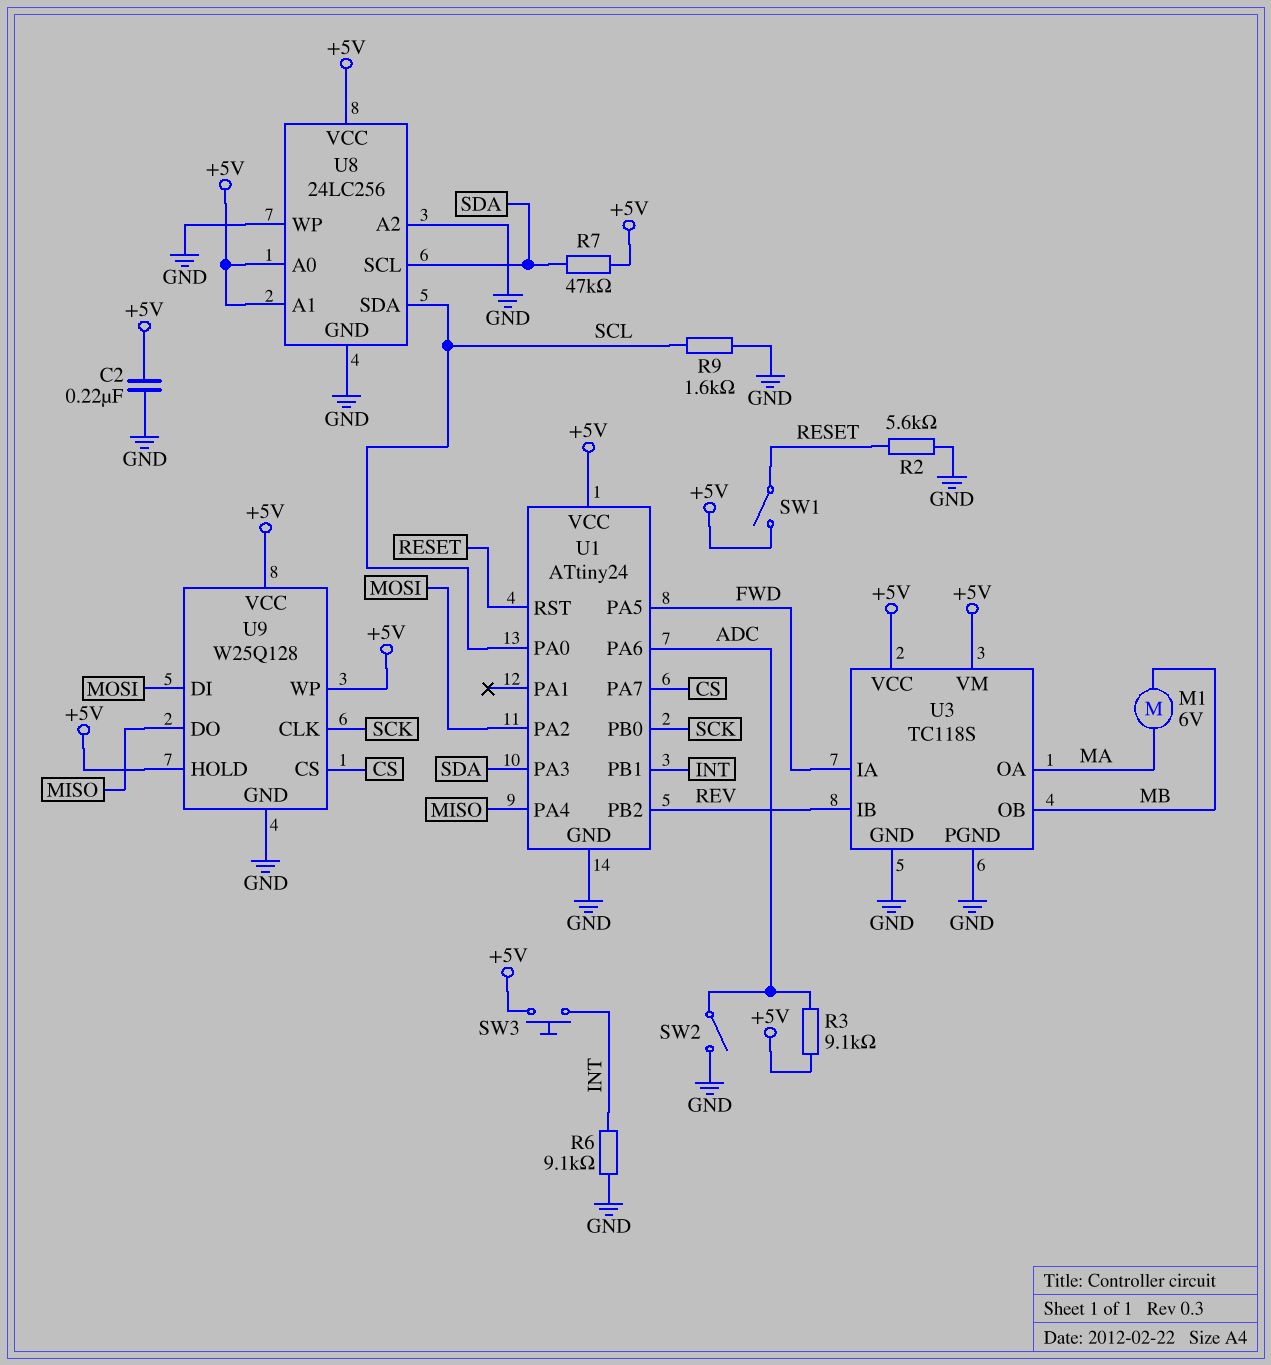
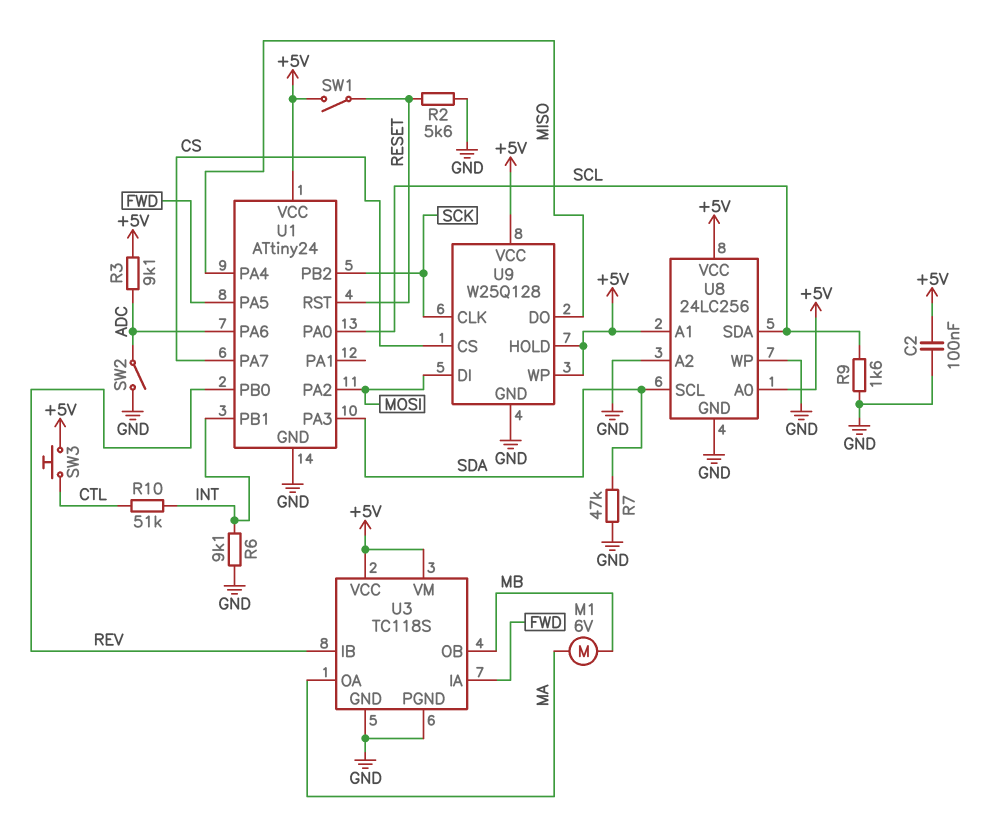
C2: 220nF (+5V, GND) -> 100nF (+5V, GND)
R7: 47k (+5V, SDA) -> 47k (GND, SDA)
R10: none -> 51k (CTL, INT)
SW3: button (+5V, INT) -> button (+5V, CTL)
U1 pin PB0: SCK -> REV
U1 pin PB2: REV -> SCK

